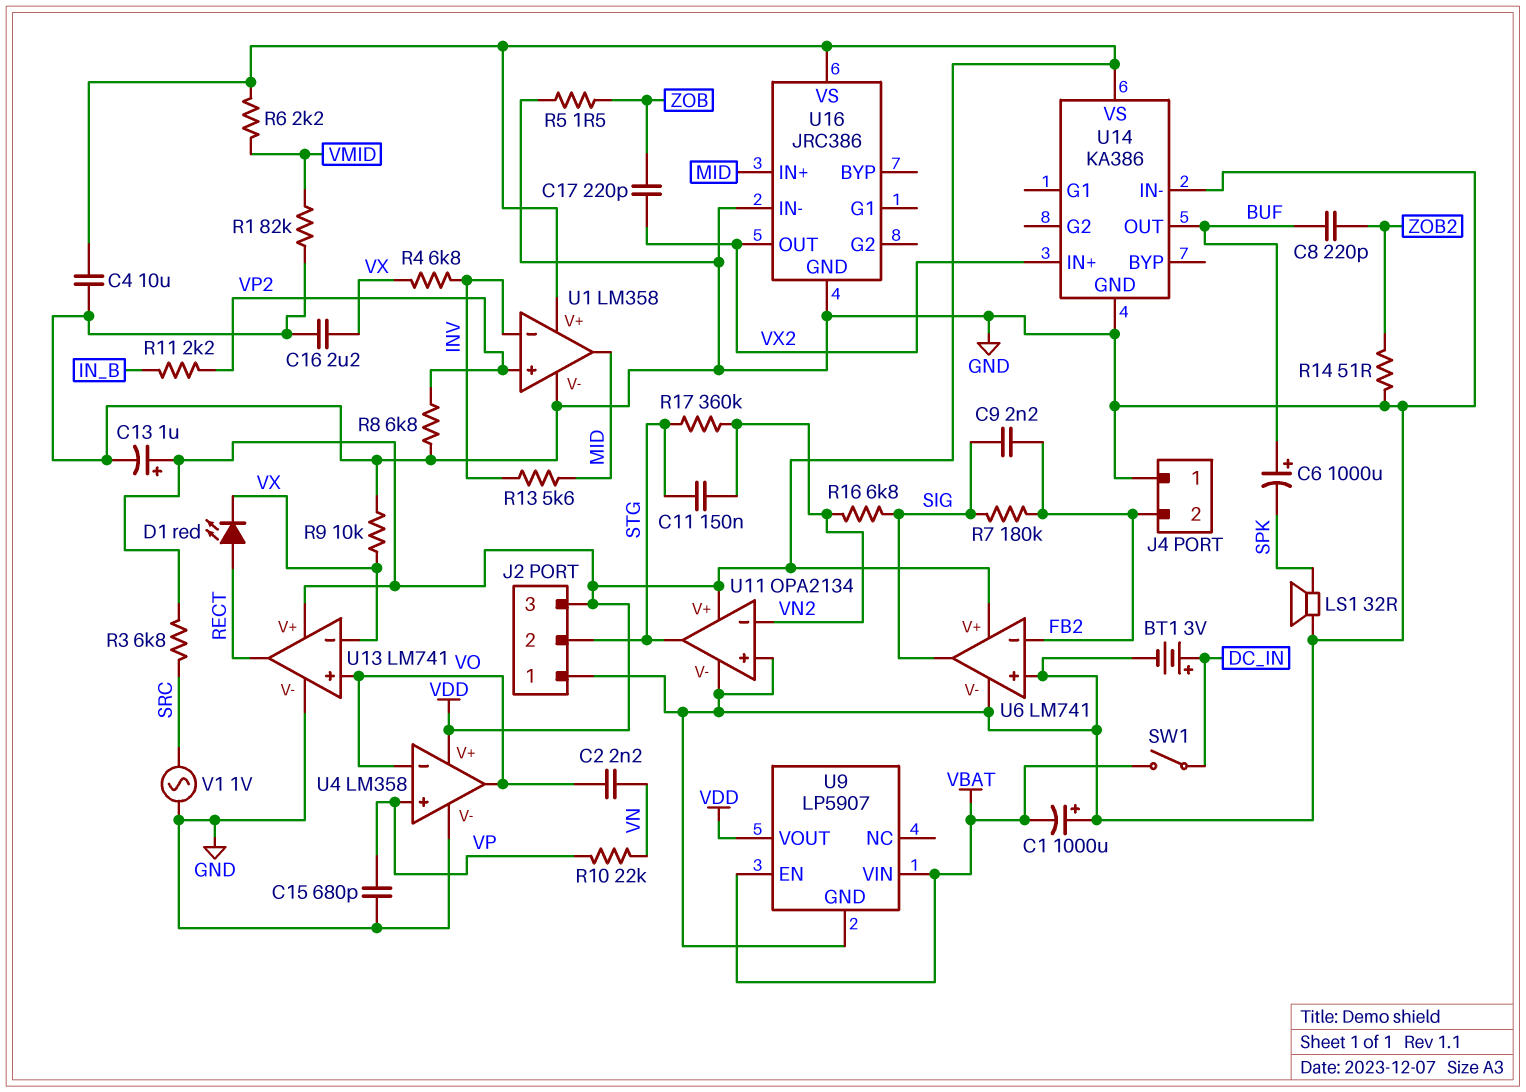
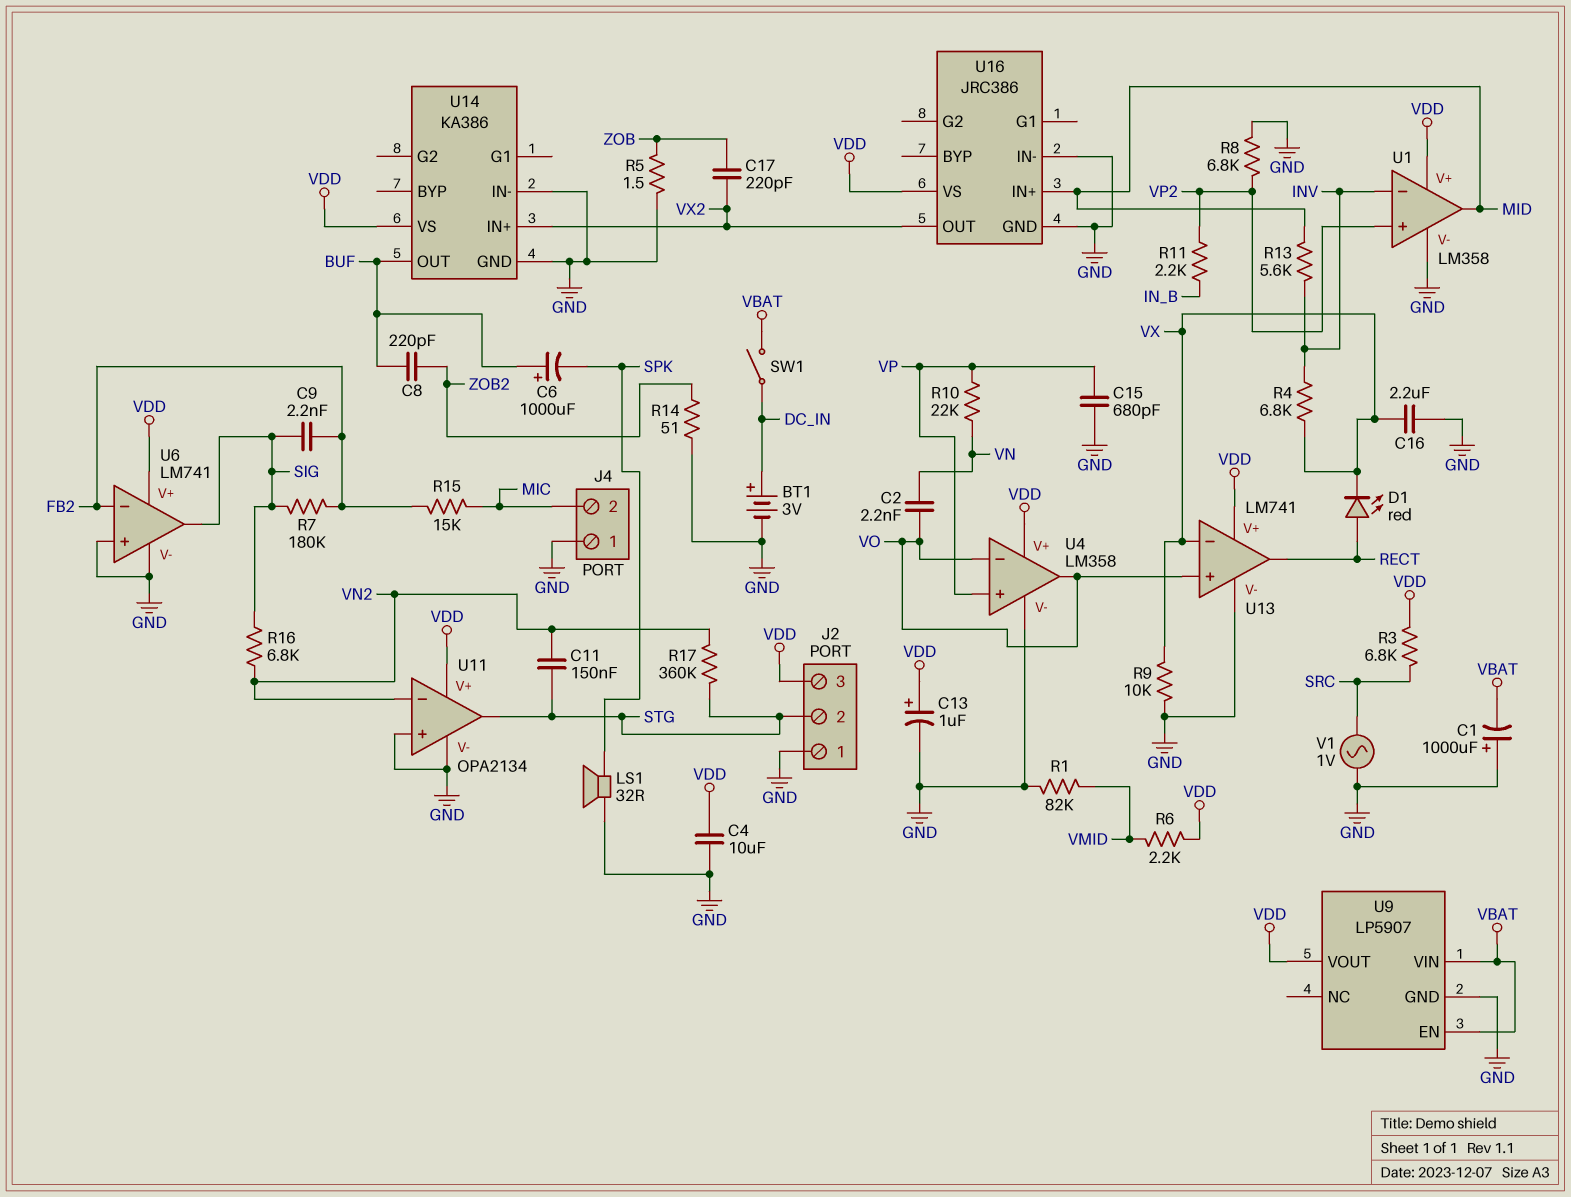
J4 pin 2: FB2 -> MIC
R15: none -> 15k (FB2, MIC)

